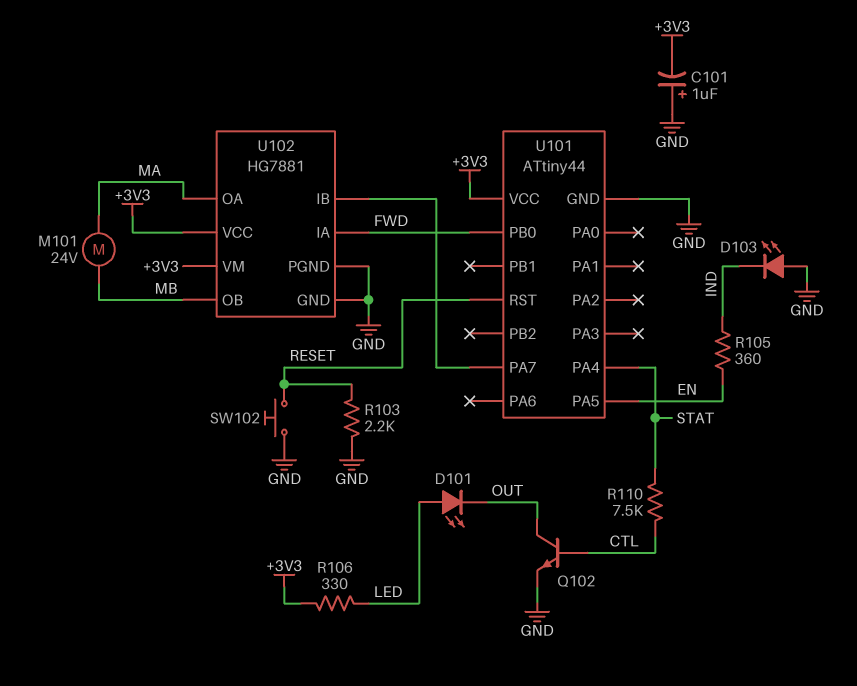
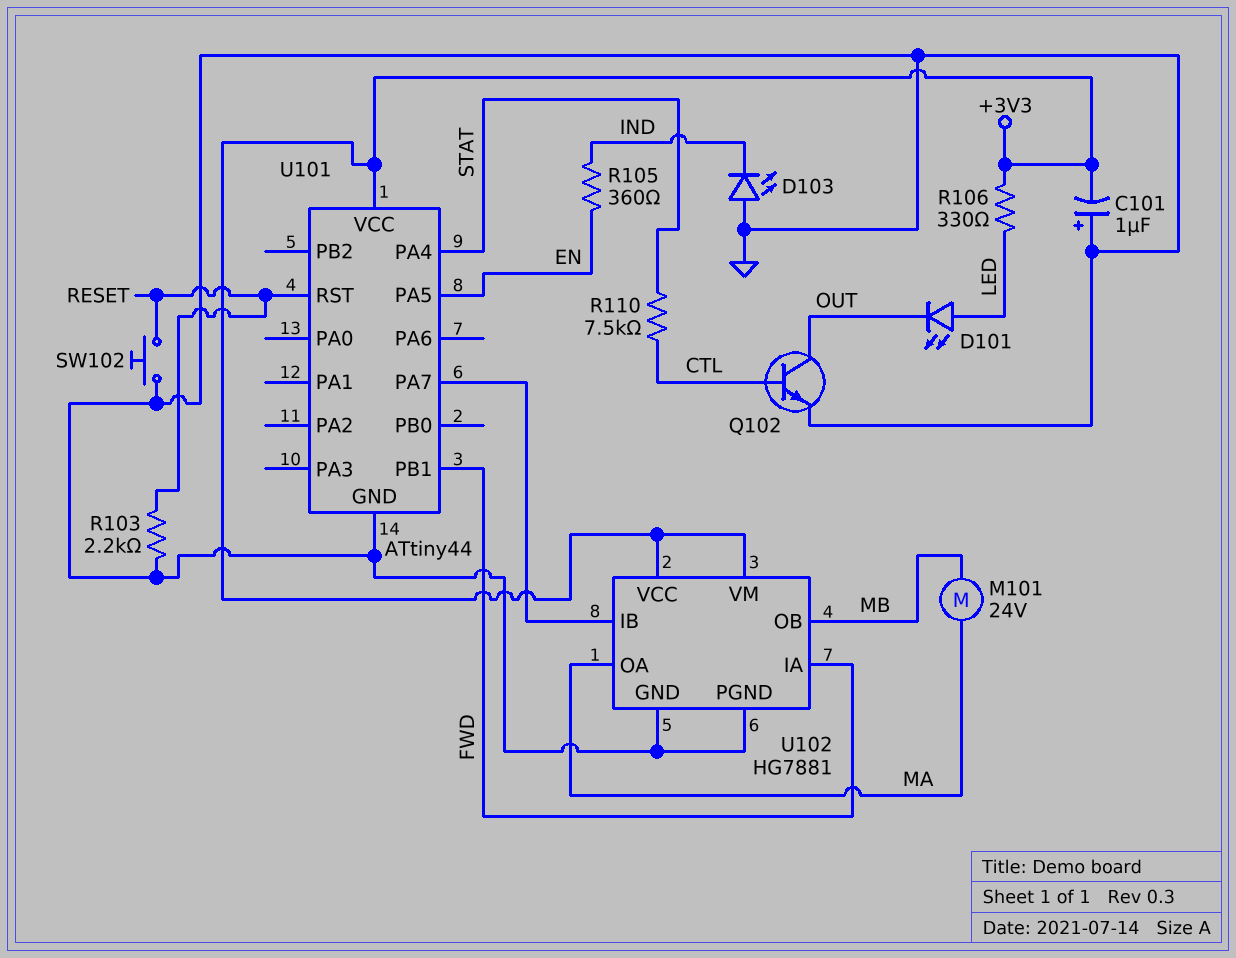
U101 pin PB0: FWD -> none
U101 pin PB1: none -> FWD

